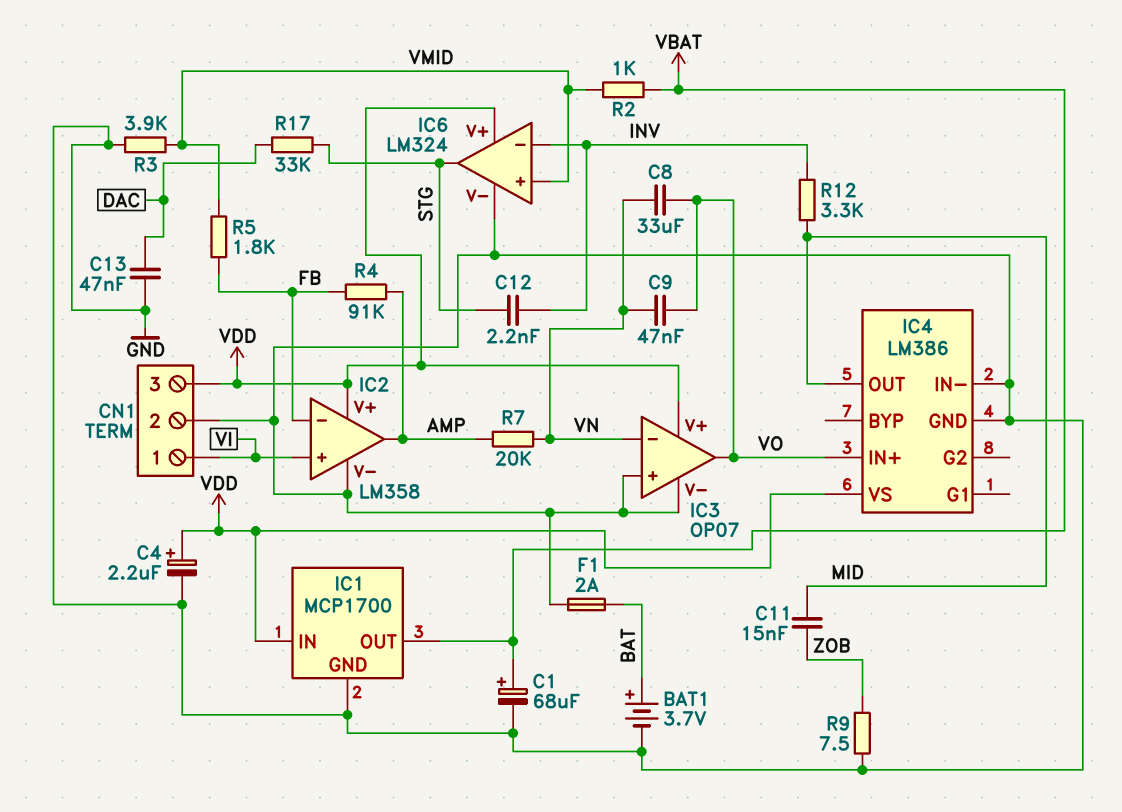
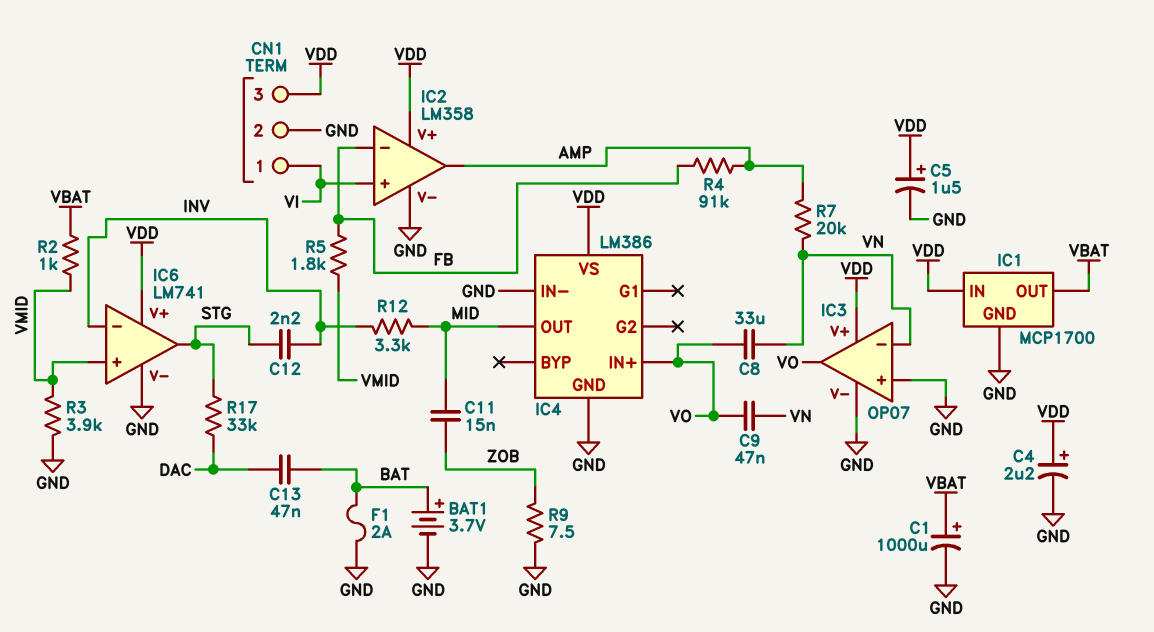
C1: 68uF (plus VBAT, minus GND) -> 1000uF (plus VBAT, minus GND)
C5: none -> 1.5uF (plus VDD, minus GND)
C13: 47nF (DAC, GND) -> 47nF (BAT, DAC)
IC6: LM324 -> LM741

